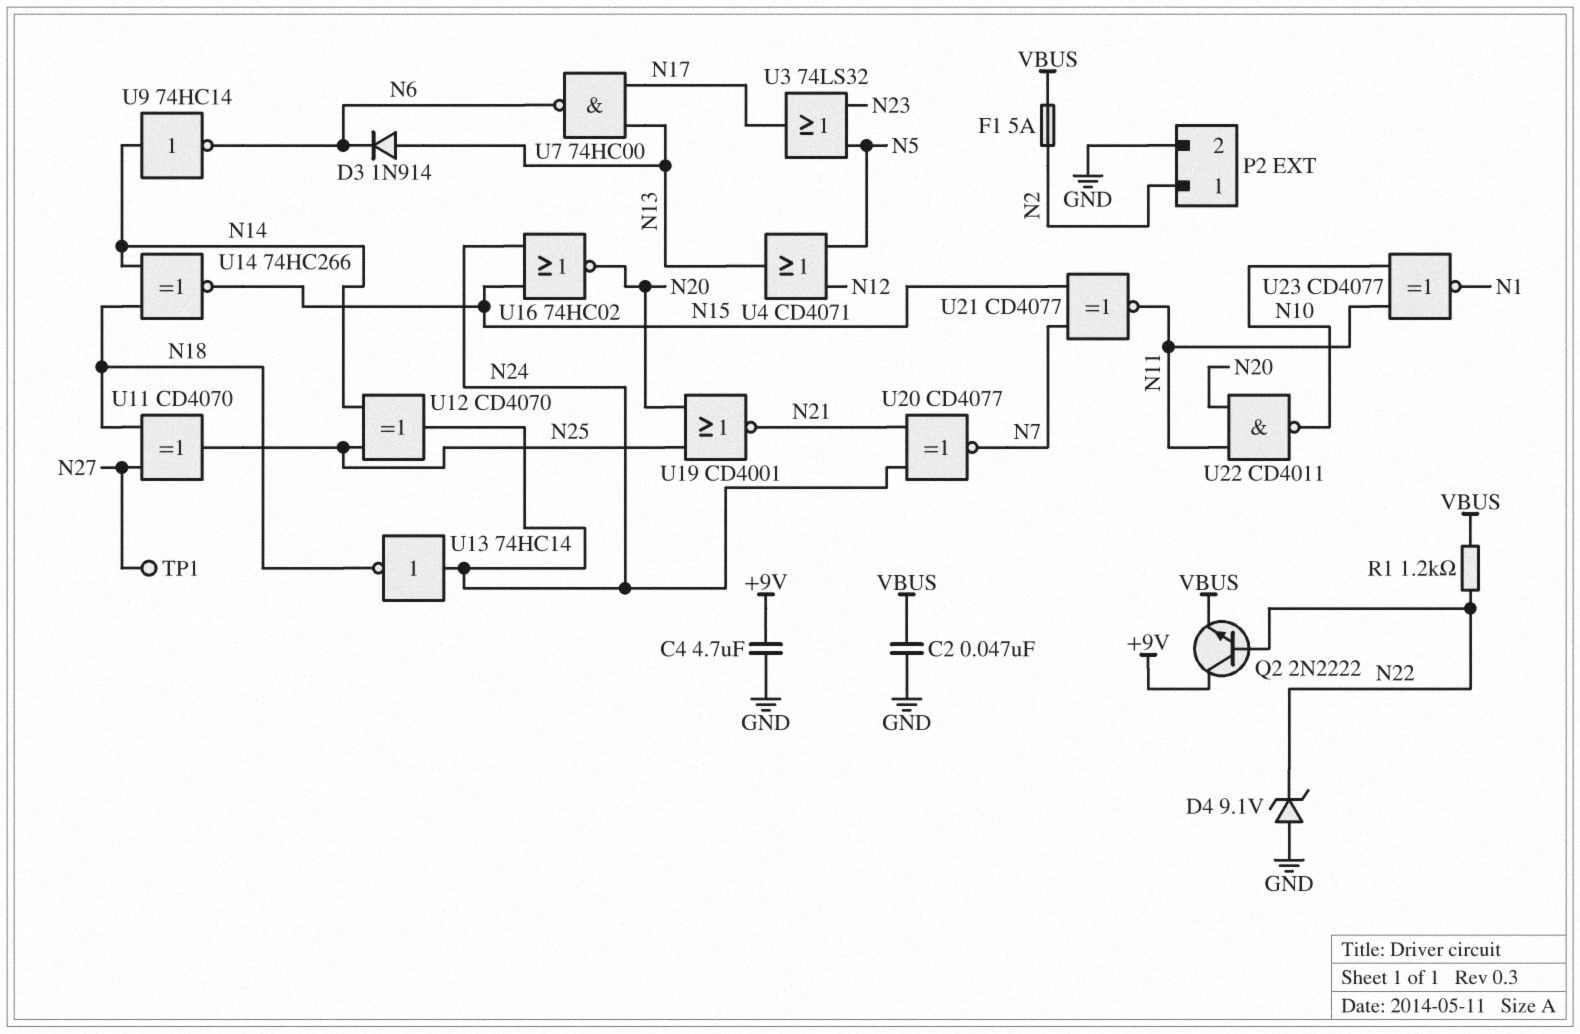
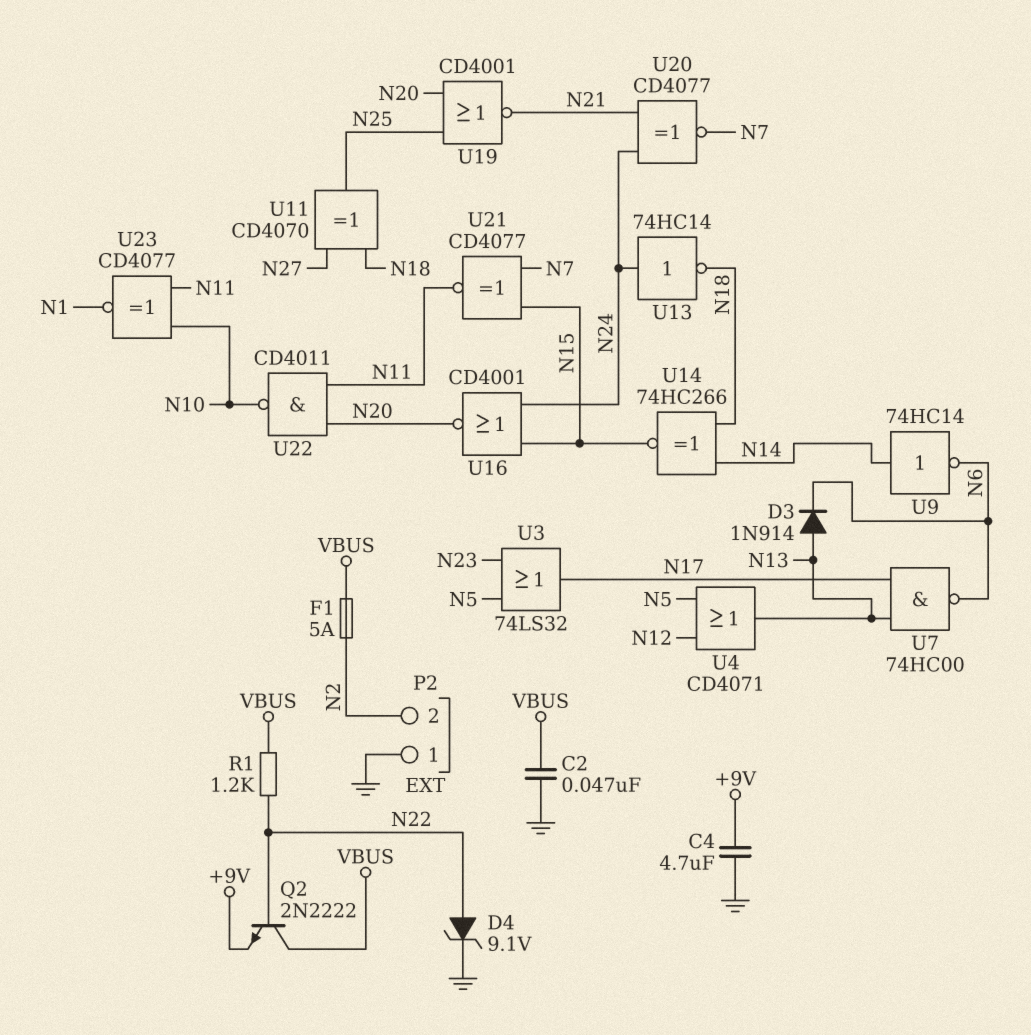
D4: zener 9.1V (A GND, K N22) -> zener 9.1V (A N22, K GND)
P2 pin 1: N2 -> GND
P2 pin 2: GND -> N2
Q2: NPN 2N2222 (B N22, C +9V, E VBUS) -> NPN 2N2222 (B N22, C VBUS, E +9V)
TP1: test point (N27) -> none
U12: XOR CD4070 (in N14, in N25, out N24) -> none
U16: NOR 74HC02 (in N15, in N24, out N20) -> NOR CD4001 (in N15, in N24, out N20)

